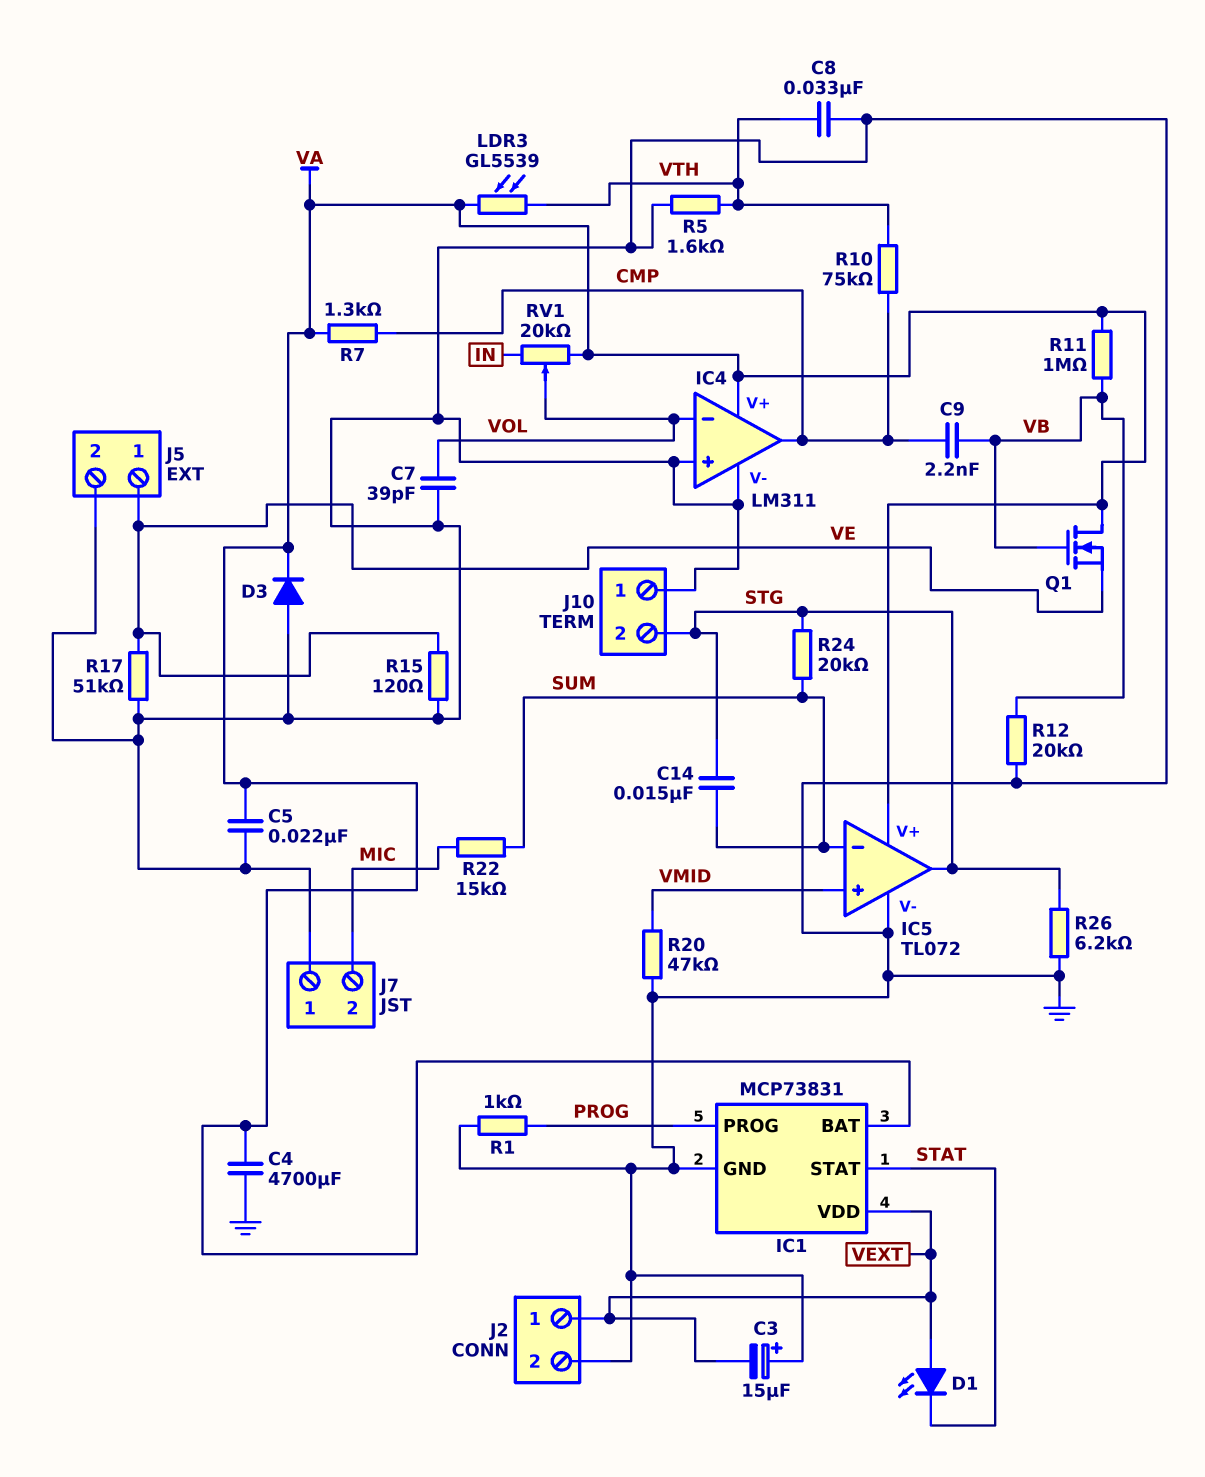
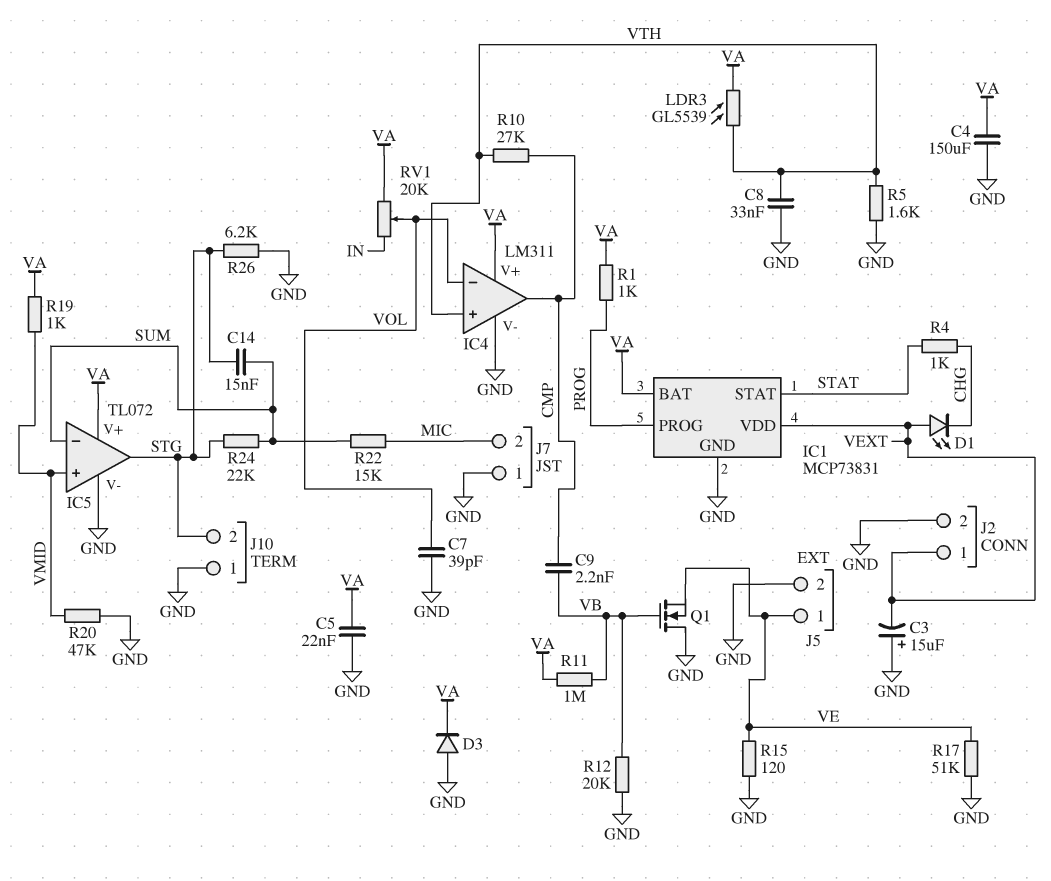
C4: 4700uF (GND, VA) -> 150uF (GND, VA)
D1: LED (A VEXT, K STAT) -> LED (A VEXT, K CHG)
IC4 pin in+: GND -> VTH
Q1: NMOS (G VB, D VA, S VE) -> NMOS (G VB, D GND, S VE)
R1: 1k (GND, PROG) -> 1k (PROG, VA)
R4: none -> 1k (CHG, STAT)
R7: 1.3k (CMP, VA) -> none
R10: 75k (CMP, VTH) -> 27k (CMP, VTH)
R19: none -> 1k (VA, VMID)
R24: 20k (STG, SUM) -> 22k (STG, SUM)

